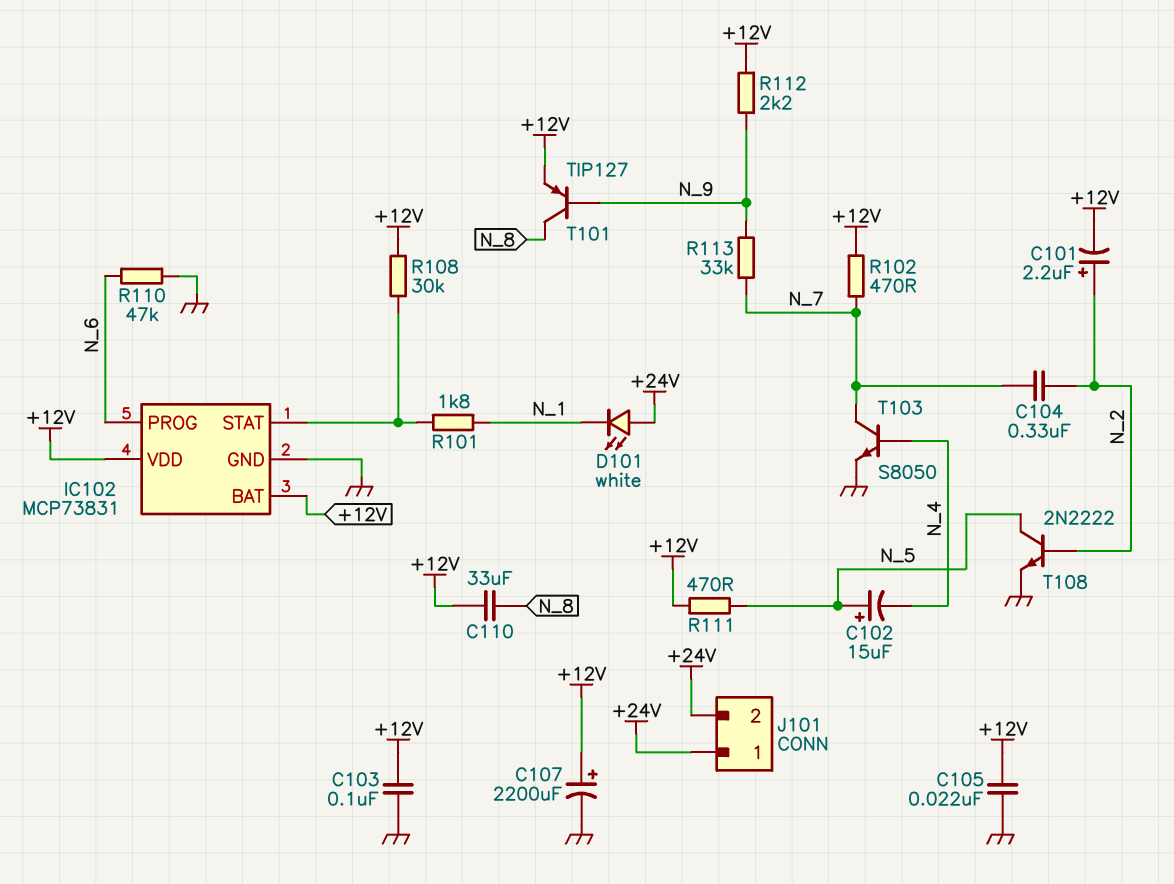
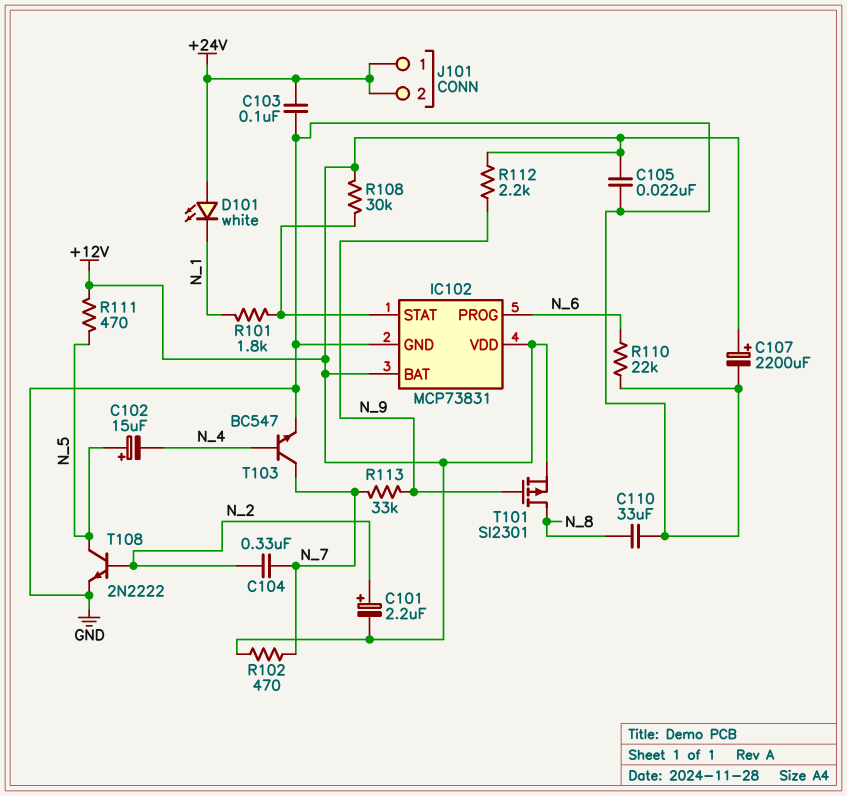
C103: 100nF (+12V, GND) -> 100nF (+24V, GND)
C110: 33uF (+12V, N_8) -> 33uF (GND, N_8)
R110: 47k (GND, N_6) -> 22k (GND, N_6)
T101: PNP TIP127 (B N_9, C N_8, E +12V) -> PMOS SI2301 (G N_9, D N_8, S +12V)
T103: NPN S8050 (B N_4, C N_7, E GND) -> NPN BC547 (B N_4, C N_7, E GND)

